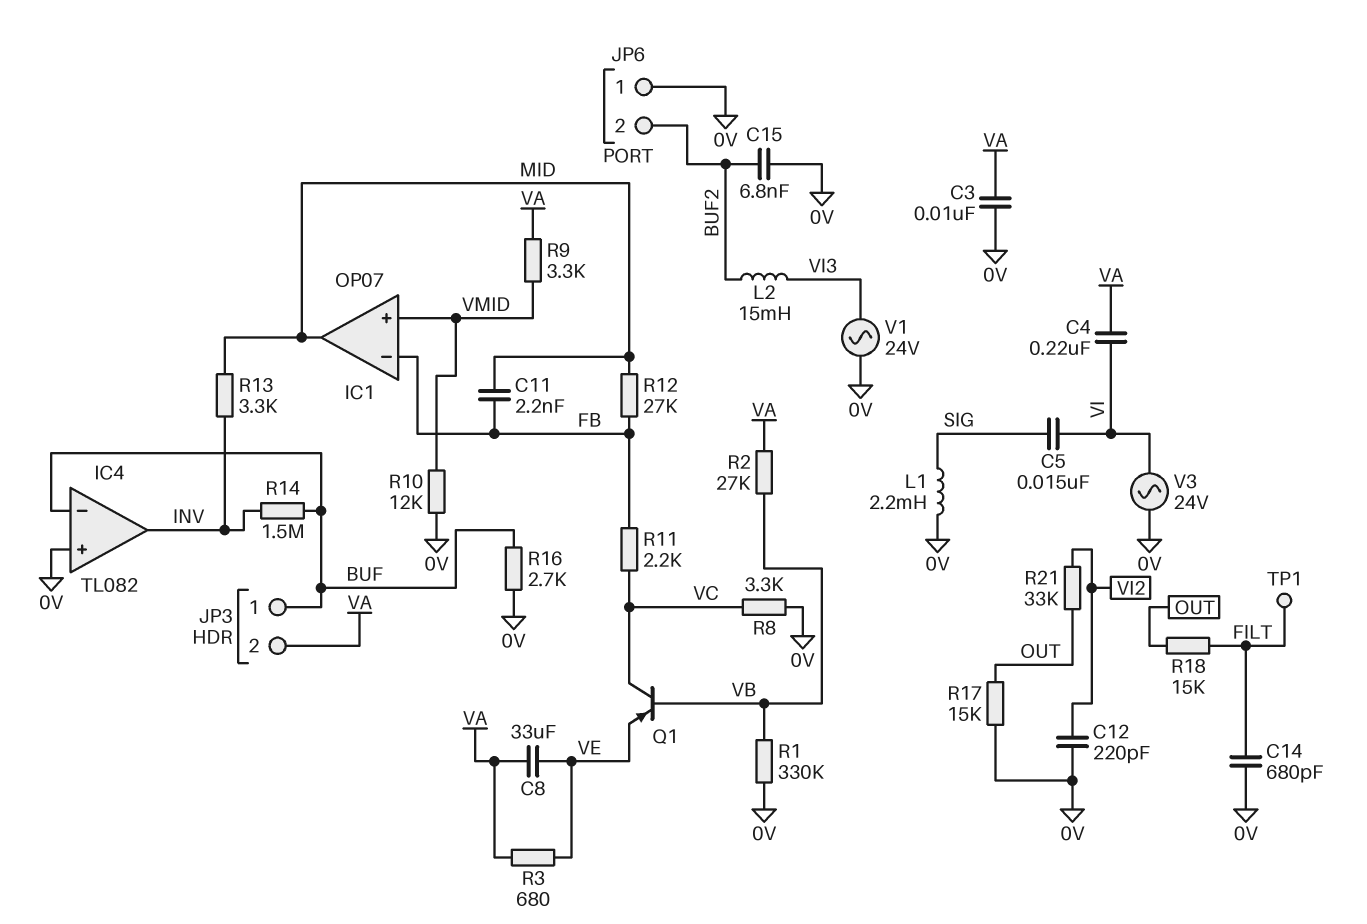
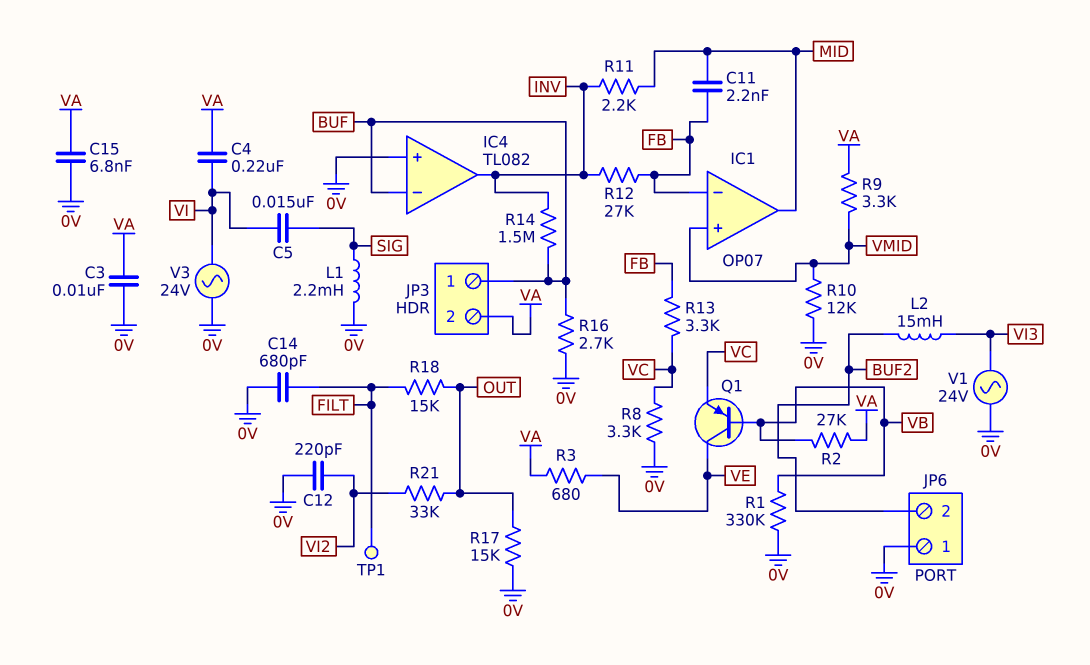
C8: 33uF (VA, VE) -> none
C15: 6.8nF (0V, BUF2) -> 6.8nF (0V, VA)
Q1: PNP (B VB, C VC, E VE) -> PNP (B VB, C VE, E VC)
R11: 2.2k (FB, VC) -> 2.2k (INV, MID)
R12: 27k (FB, MID) -> 27k (FB, INV)
R13: 3.3k (INV, MID) -> 3.3k (FB, VC)

